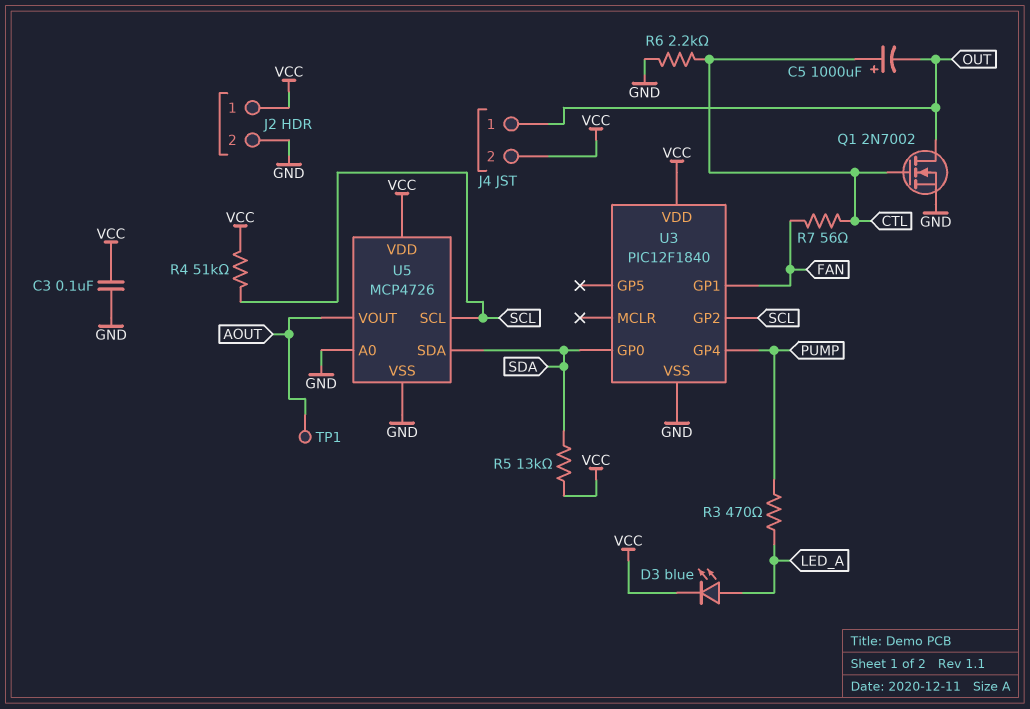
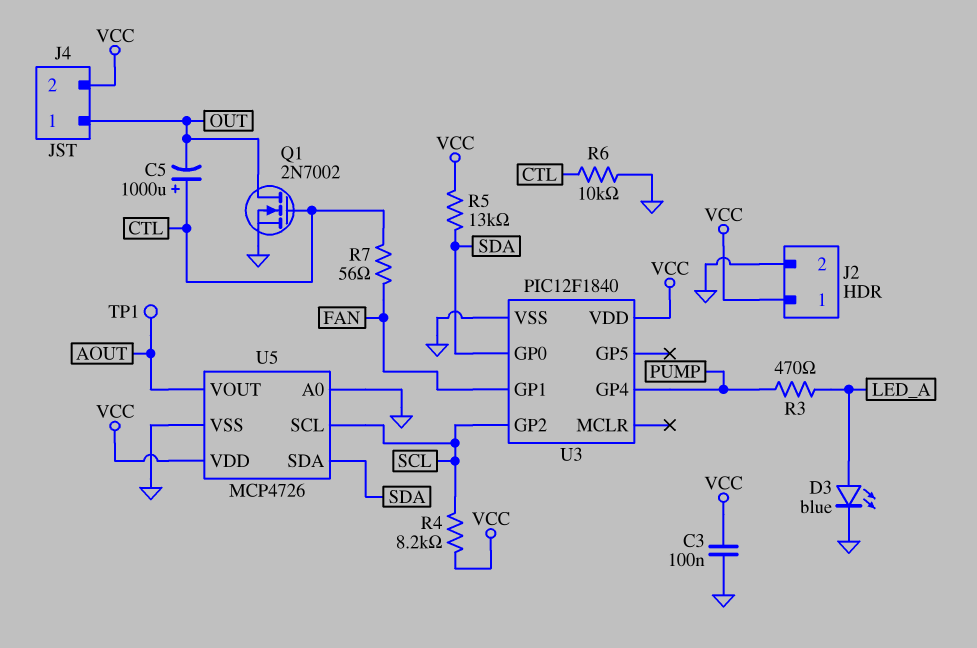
D3: LED blue (A LED_A, K VCC) -> LED blue (A LED_A, K GND)
R4: 51k (SCL, VCC) -> 8.2k (SCL, VCC)
R6: 2.2k (CTL, GND) -> 10k (CTL, GND)

